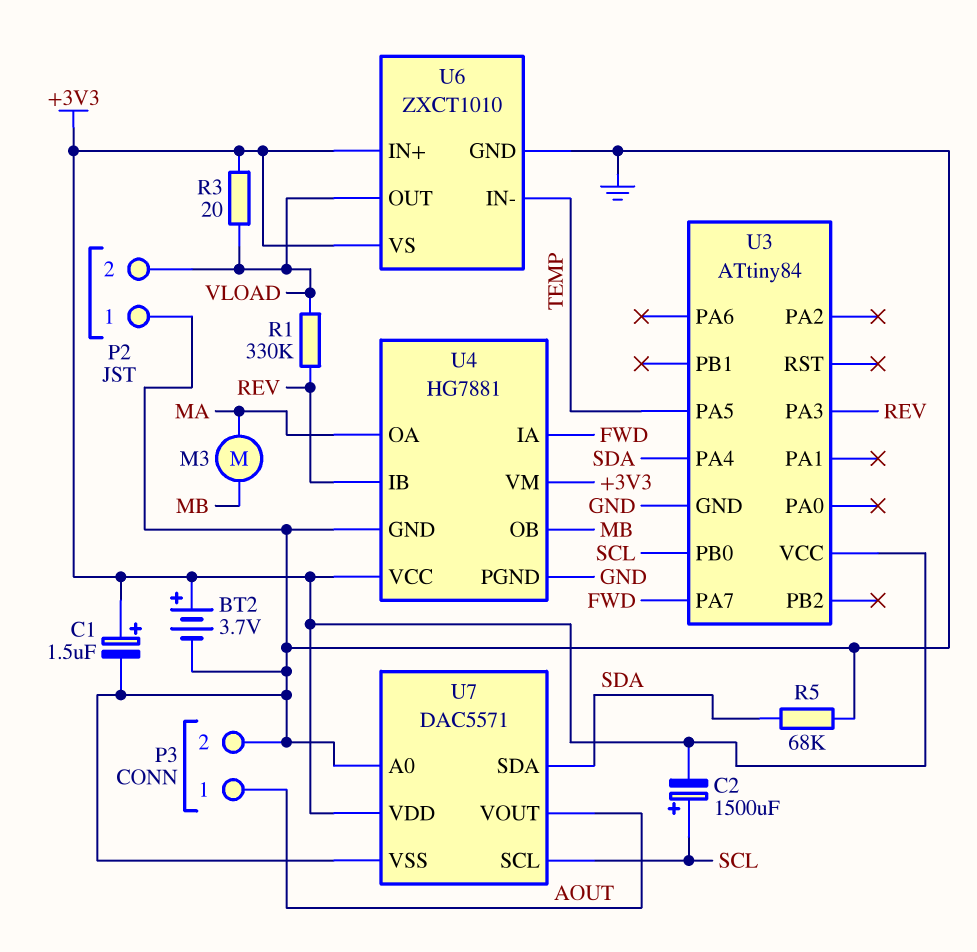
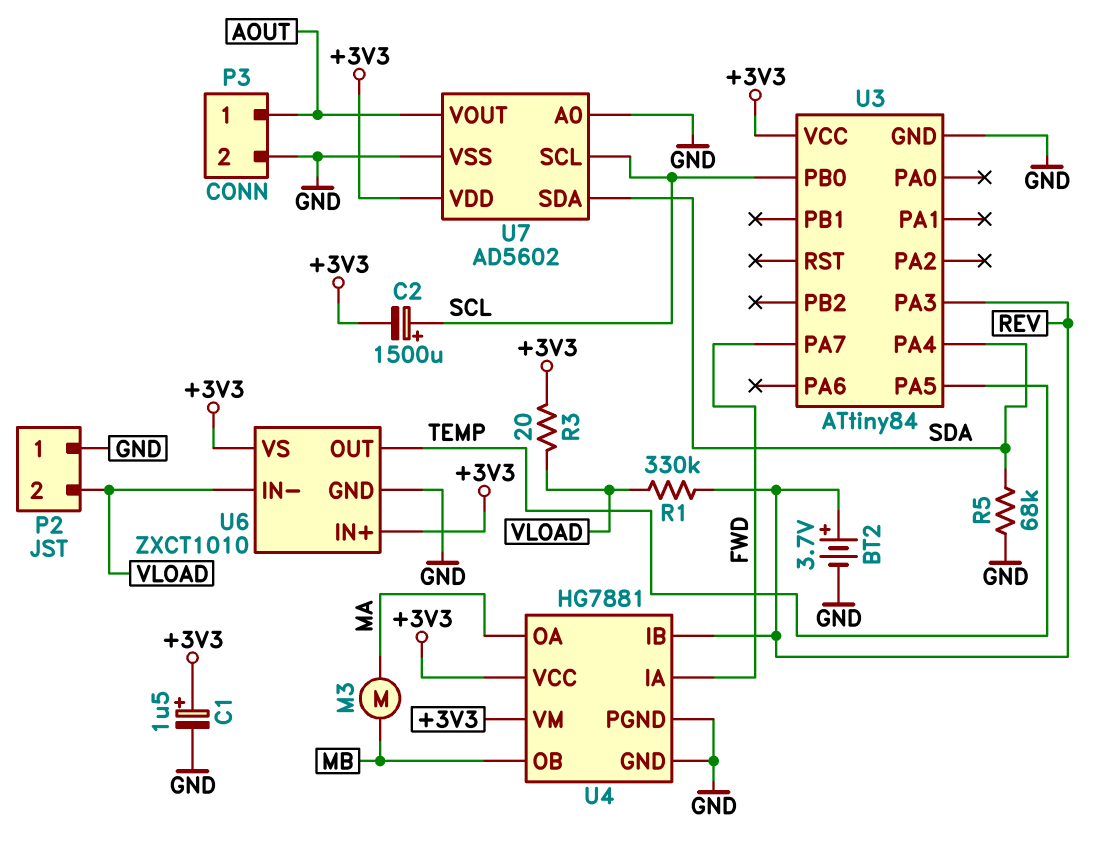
BT2: 3.7V (plus +3V3, minus GND) -> 3.7V (plus REV, minus GND)
U6 pin IN-: TEMP -> VLOAD
U6 pin OUT: VLOAD -> TEMP
U7: DAC5571 -> AD5602

